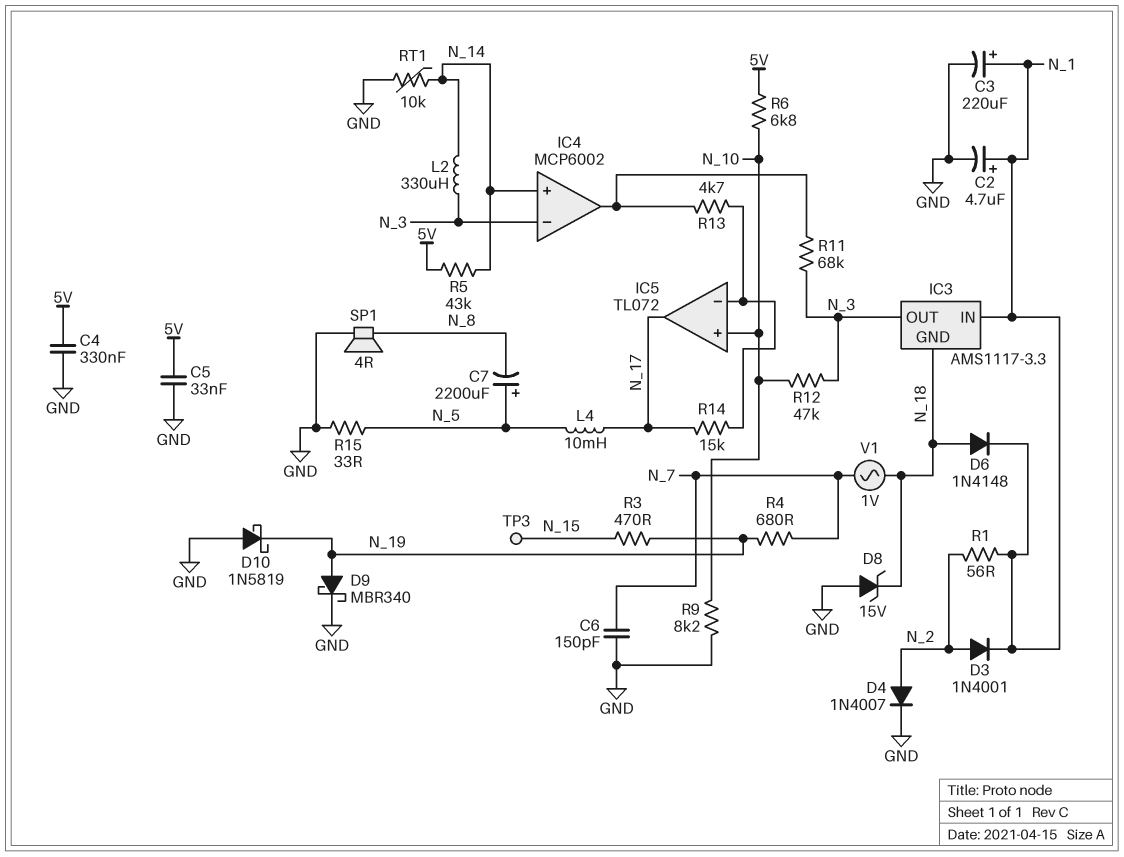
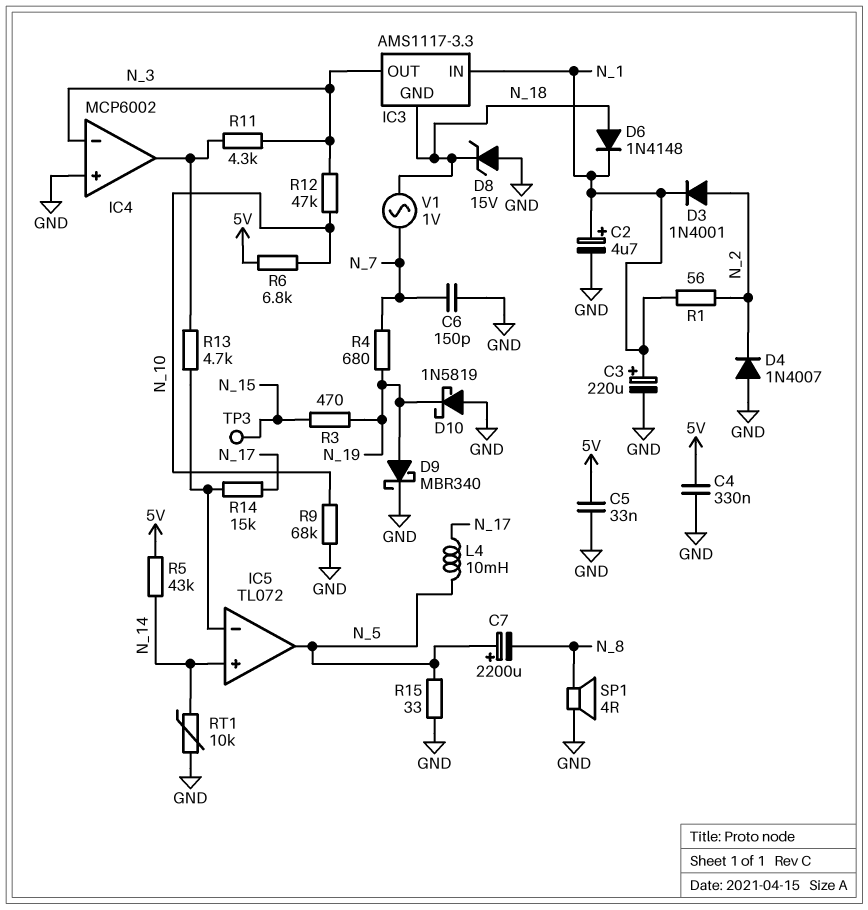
D4: diode 1N4007 (A N_2, K GND) -> diode 1N4007 (A GND, K N_2)
IC4 pin in+: N_14 -> GND
IC5 pin in+: N_10 -> N_14
IC5 pin out: N_17 -> N_5
L2: 330uH (N_3, N_14) -> none
R9: 8.2k (GND, N_10) -> 68k (GND, N_10)
R11: 68k (IC4/out, N_3) -> 4.3k (IC4/out, N_3)

